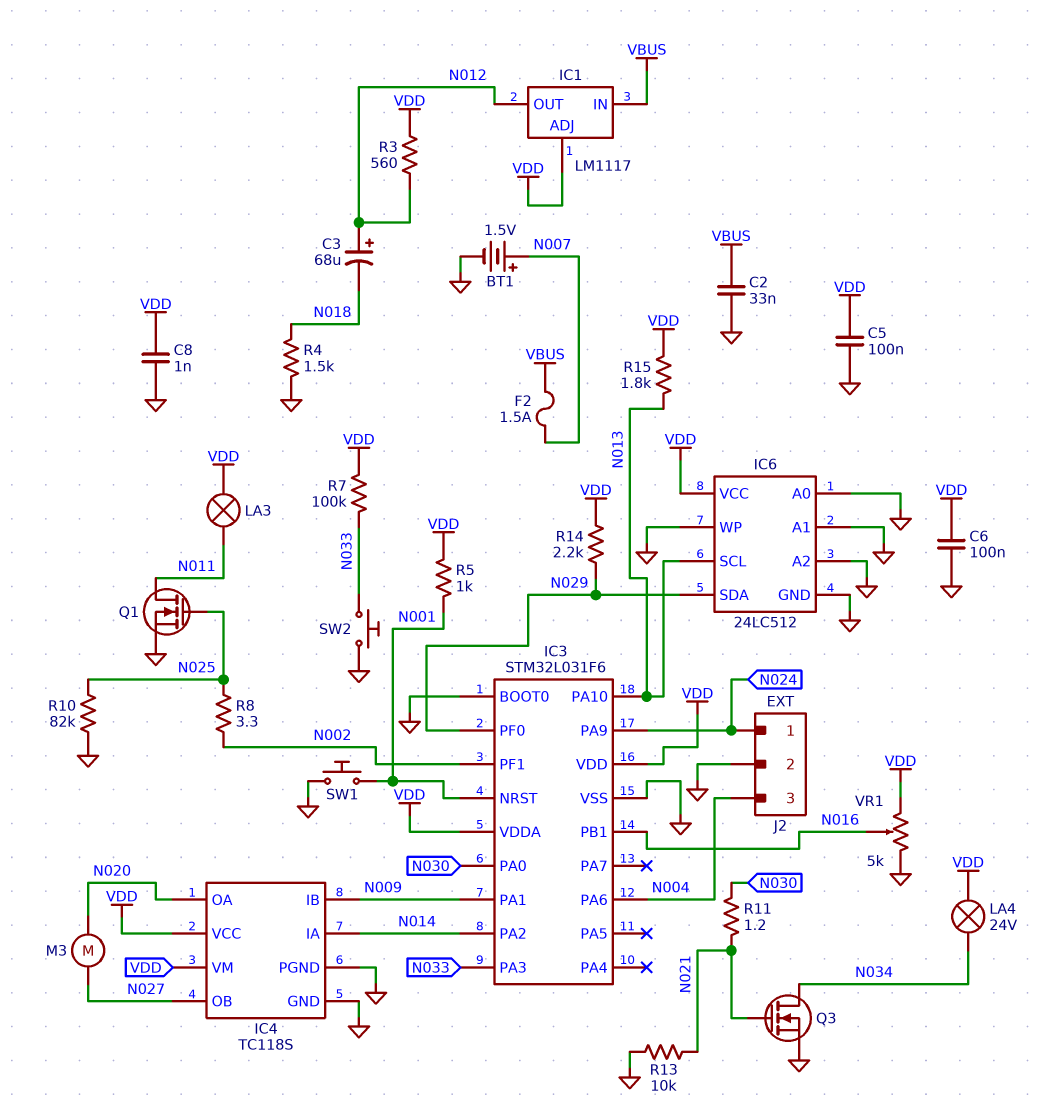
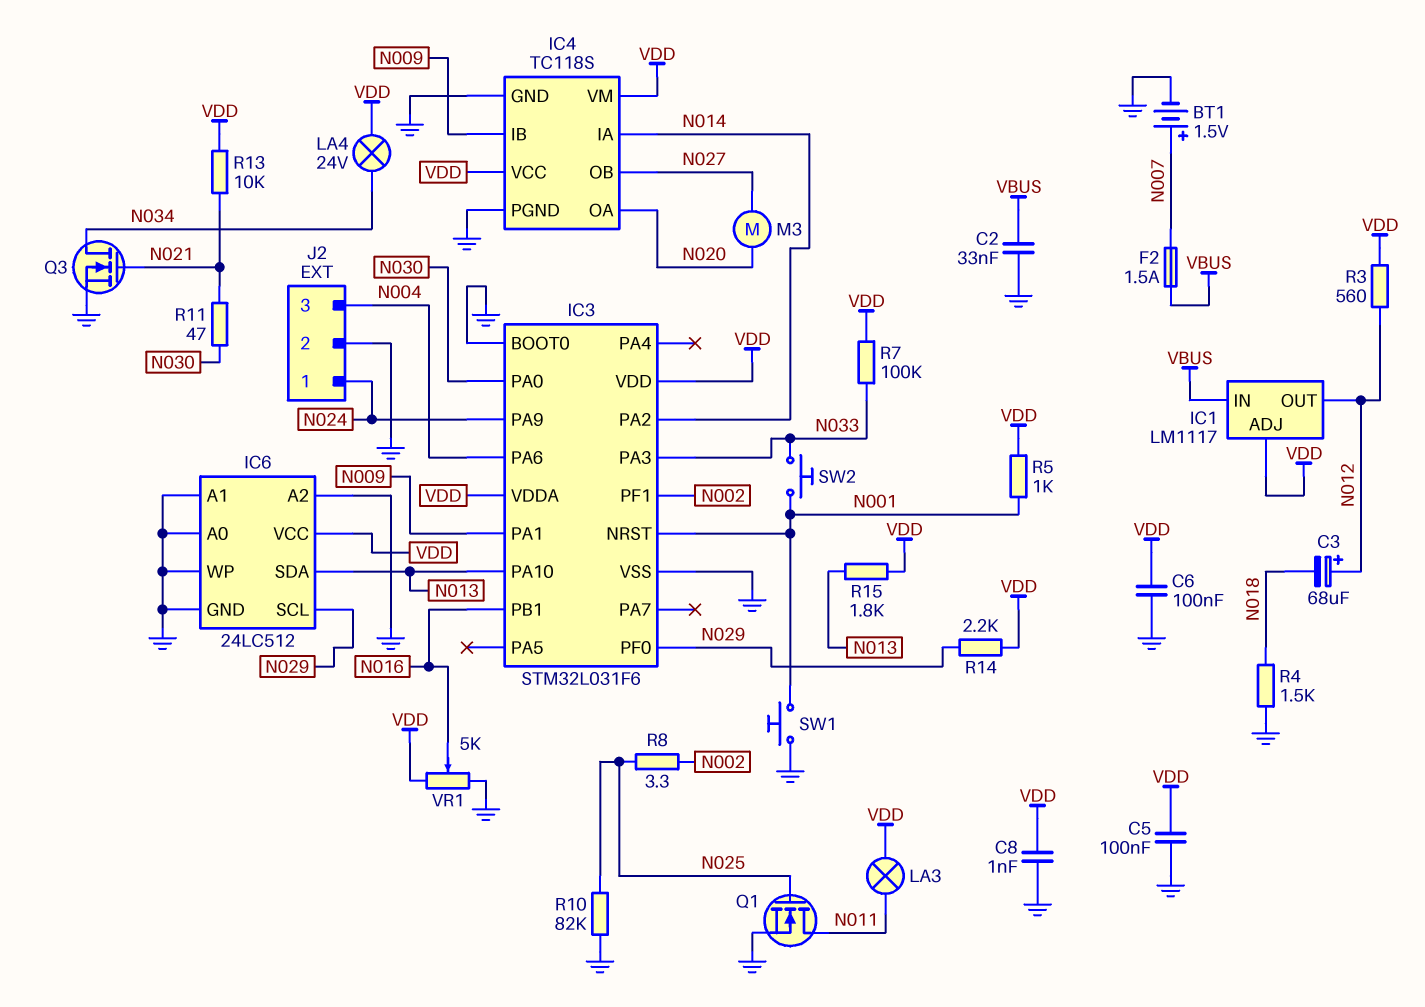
IC6 pin SCL: N013 -> N029
IC6 pin SDA: N029 -> N013
R11: 1.2 (N021, N030) -> 47 (N021, N030)
R13: 10k (GND, N021) -> 10k (N021, VDD)
SW2: button (GND, N033) -> button (N001, N033)

